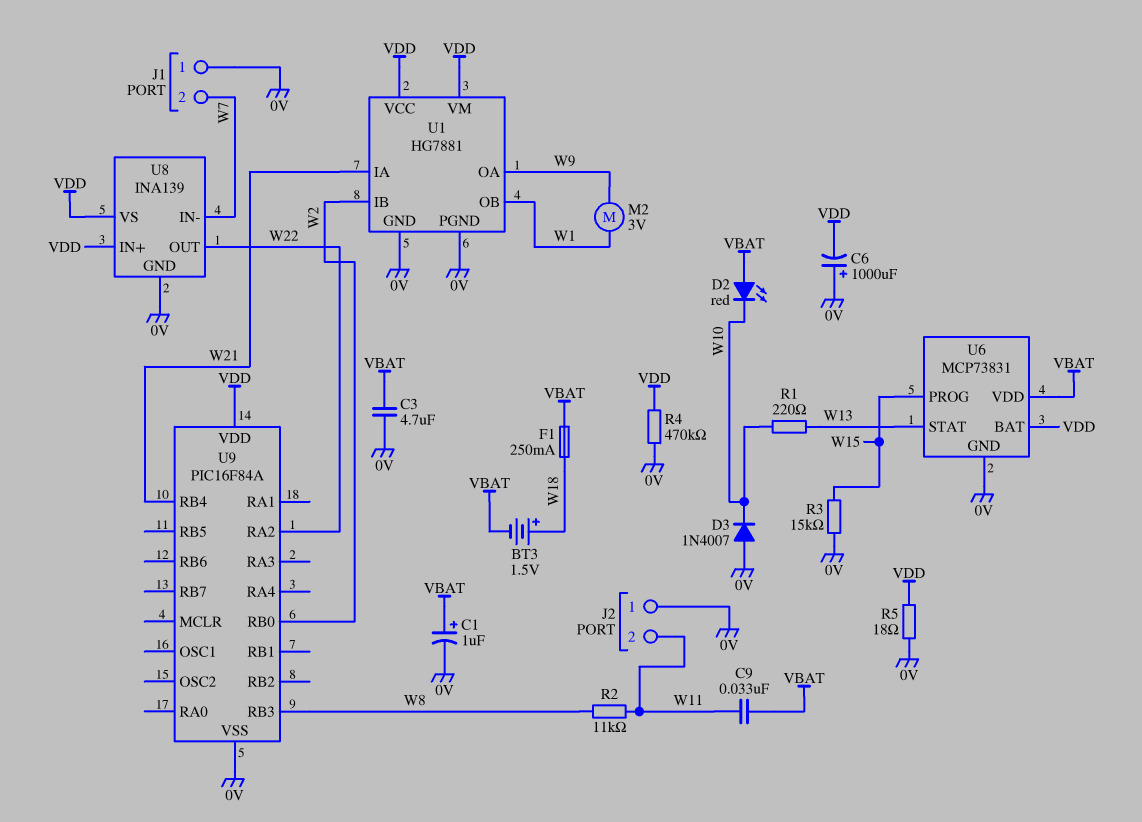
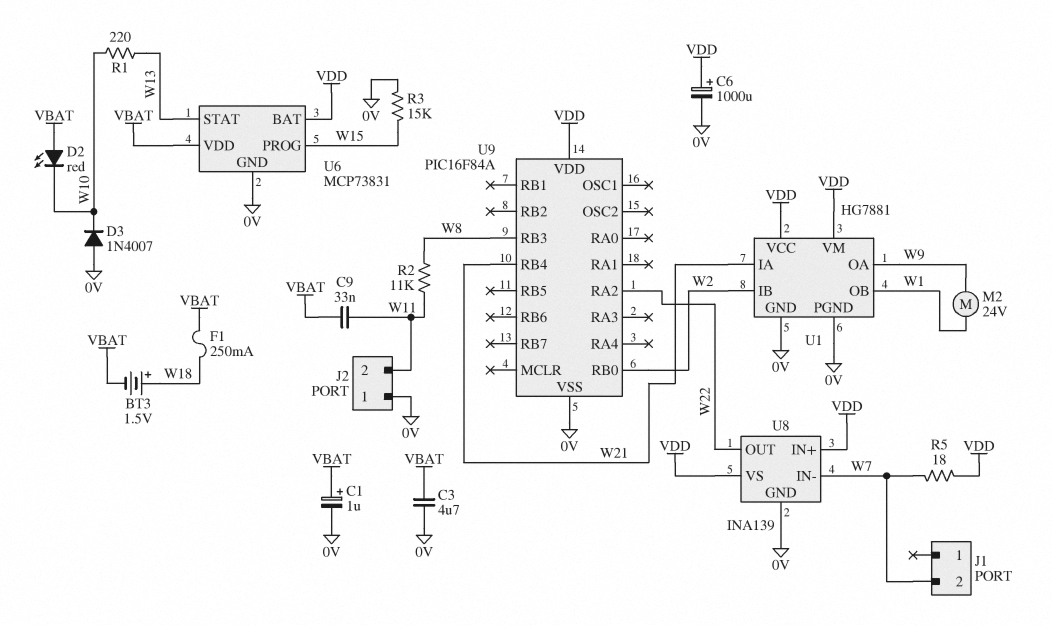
C6: 1000uF (plus 0V, minus VDD) -> 1000uF (plus VDD, minus 0V)
J1 pin 1: 0V -> none
M2: motor 3V (W1, W9) -> motor 24V (W1, W9)
R4: 470k (0V, VDD) -> none
R5: 18 (0V, VDD) -> 18 (VDD, W7)

